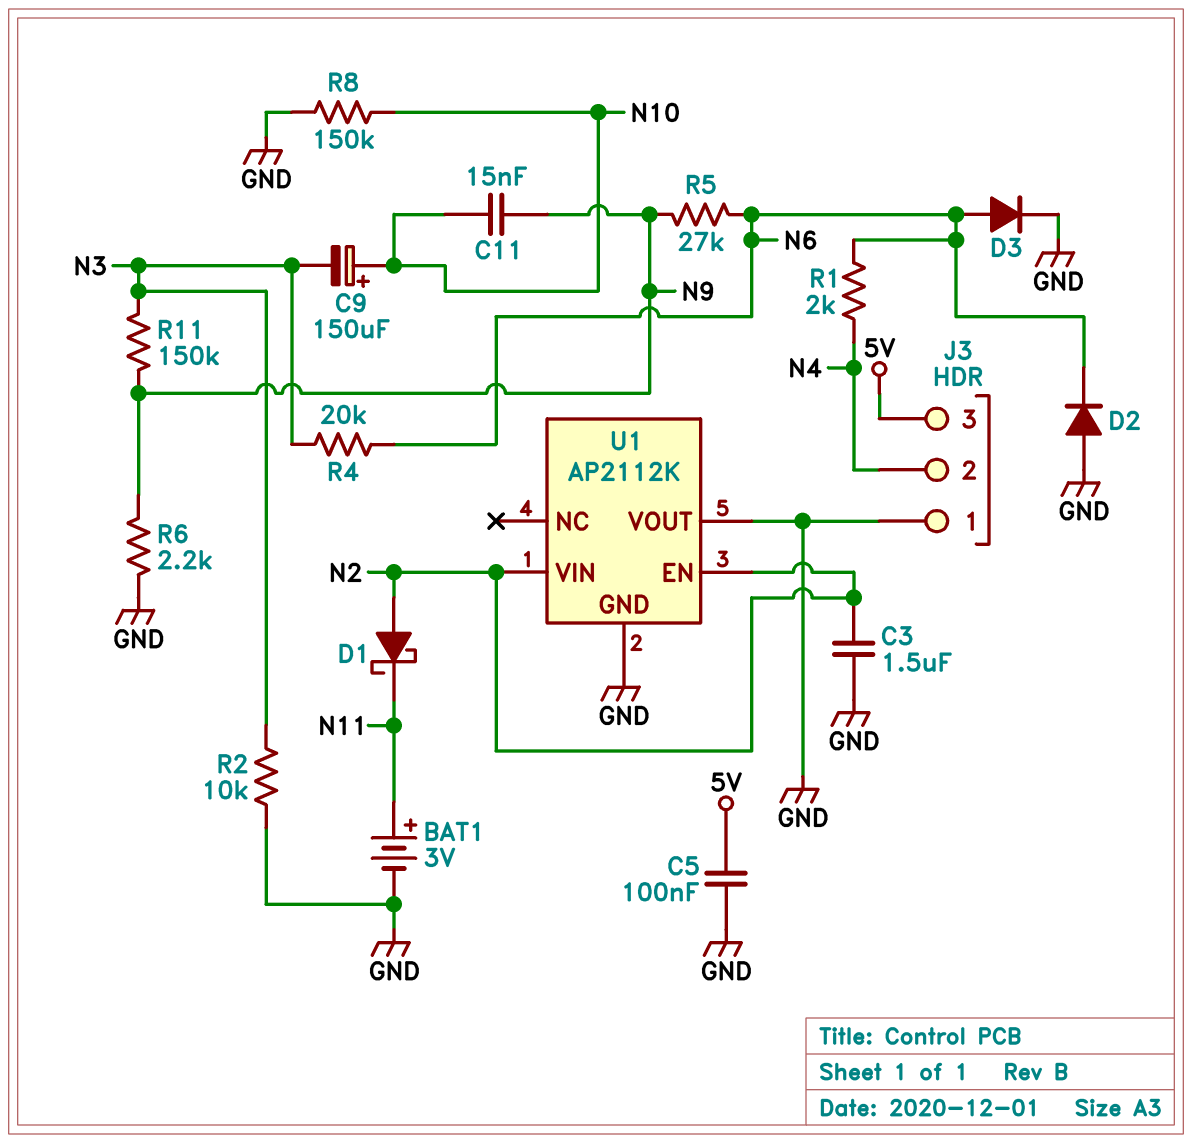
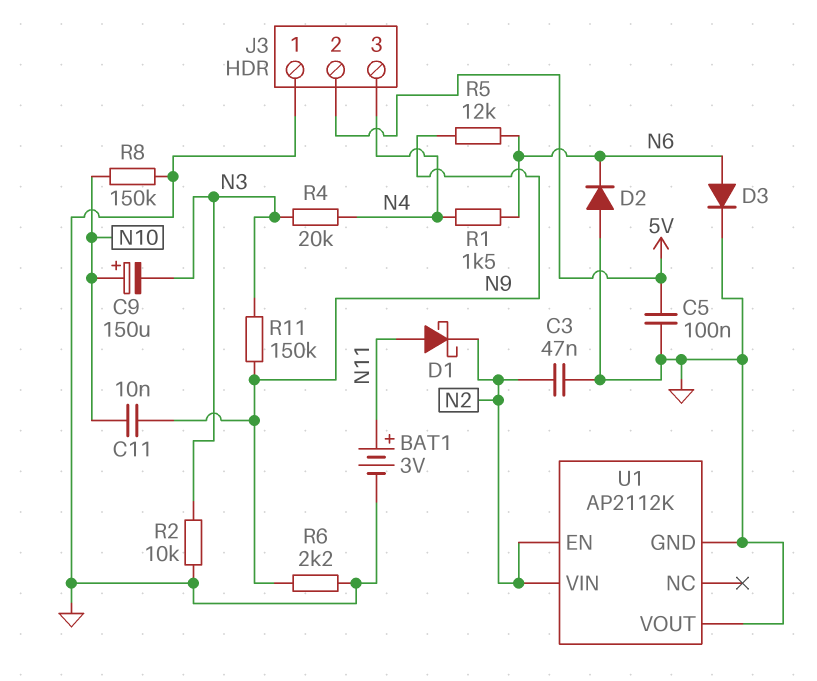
C3: 1.5uF (GND, N2) -> 47nF (GND, N2)
C11: 15nF (N9, N10) -> 10nF (N9, N10)
D1: schottky (A N2, K N11) -> schottky (A N11, K N2)
J3 pin 2: N4 -> 5V
J3 pin 3: 5V -> N4
R1: 2k (N4, N6) -> 1.5k (N4, N6)
R4: 20k (N3, N6) -> 20k (N3, N4)
R5: 27k (N6, N9) -> 12k (N6, N9)

